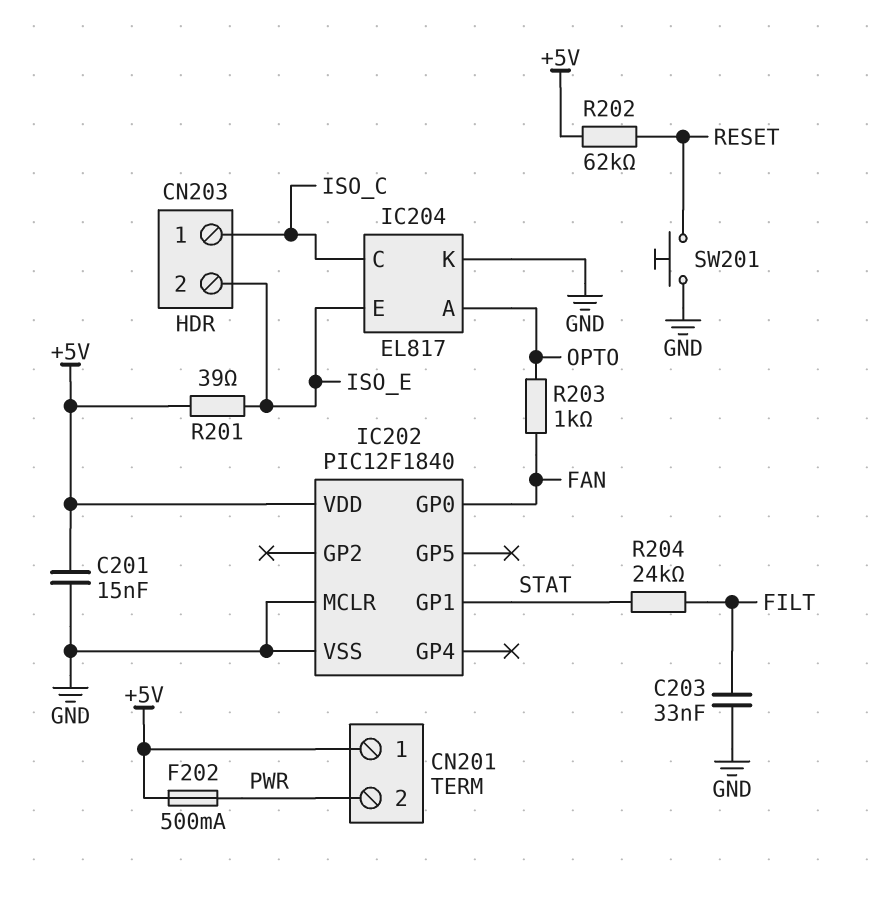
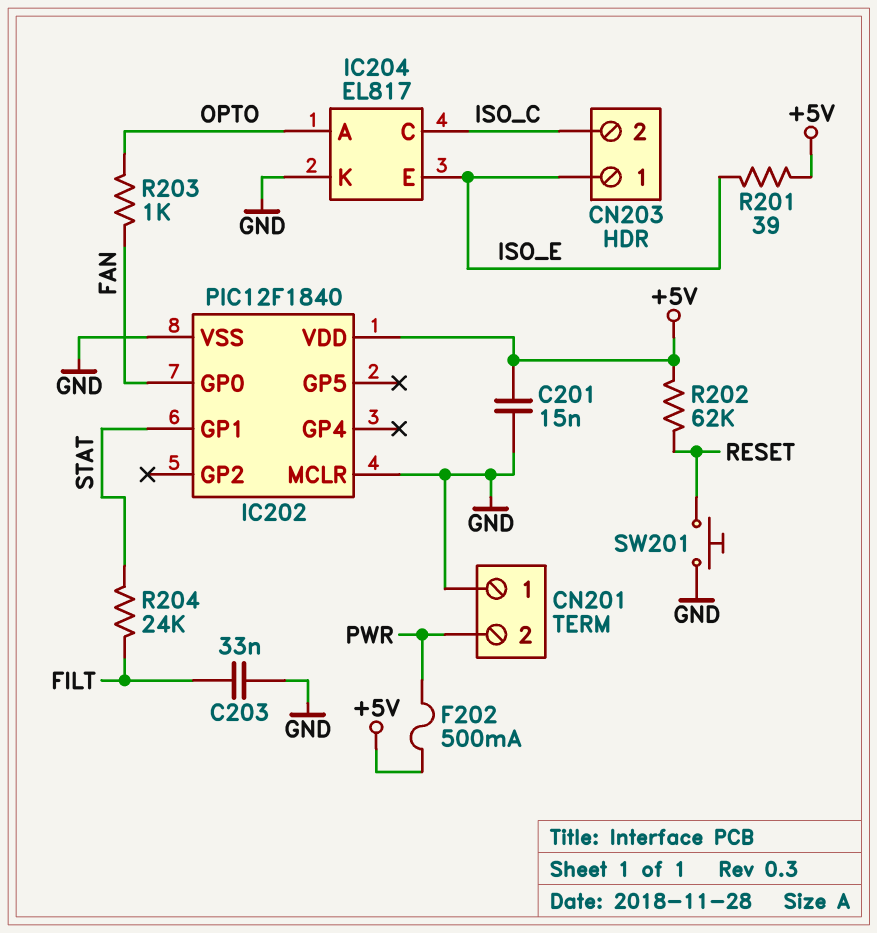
CN201 pin 1: +5V -> GND
CN203 pin 1: ISO_C -> ISO_E
CN203 pin 2: ISO_E -> ISO_C

